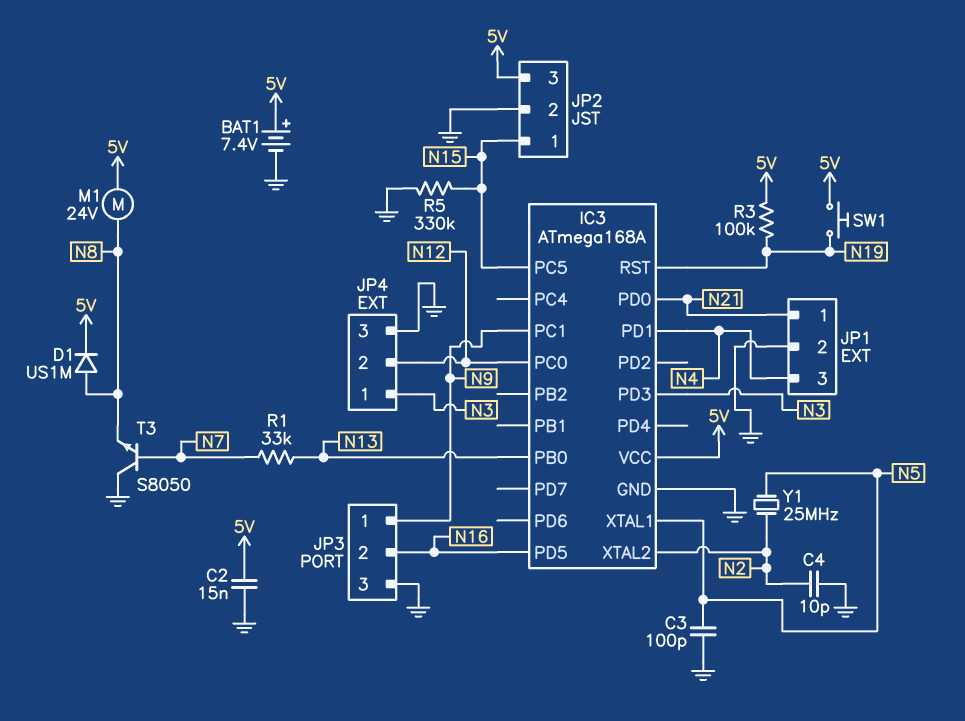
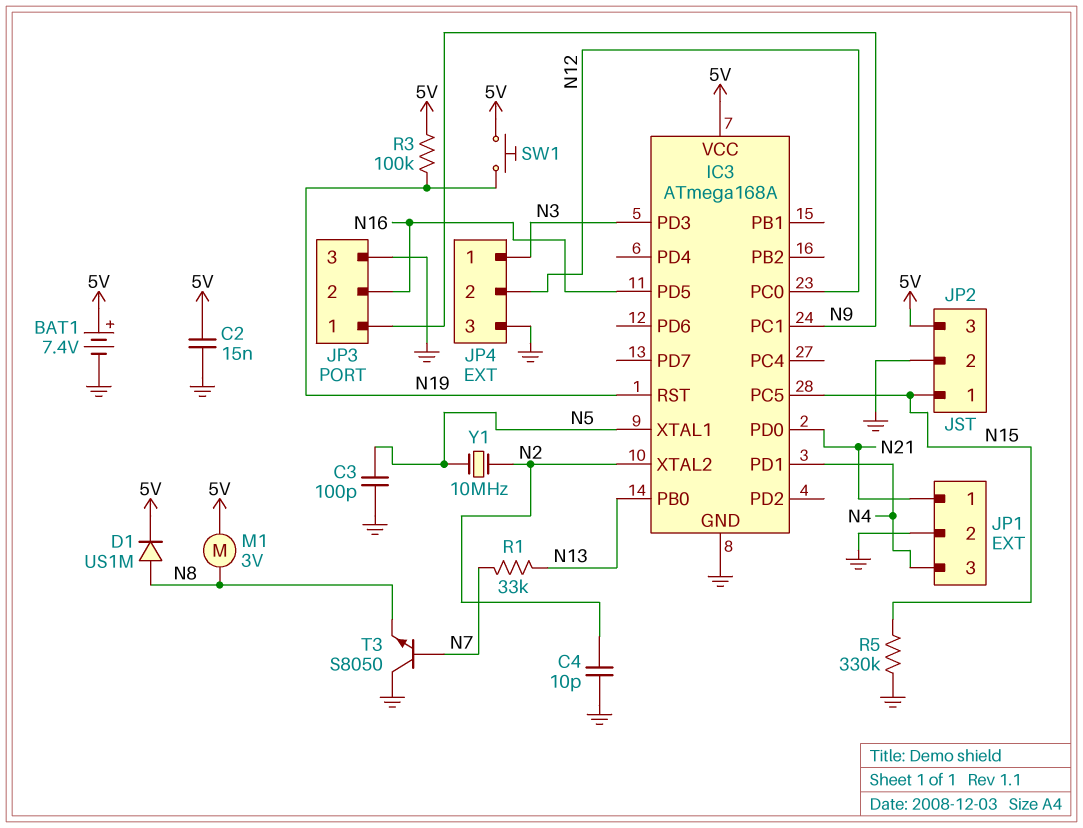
M1: motor 24V (5V, N8) -> motor 3V (5V, N8)
Y1: 25MHz (N2, N5) -> 10MHz (N2, N5)

